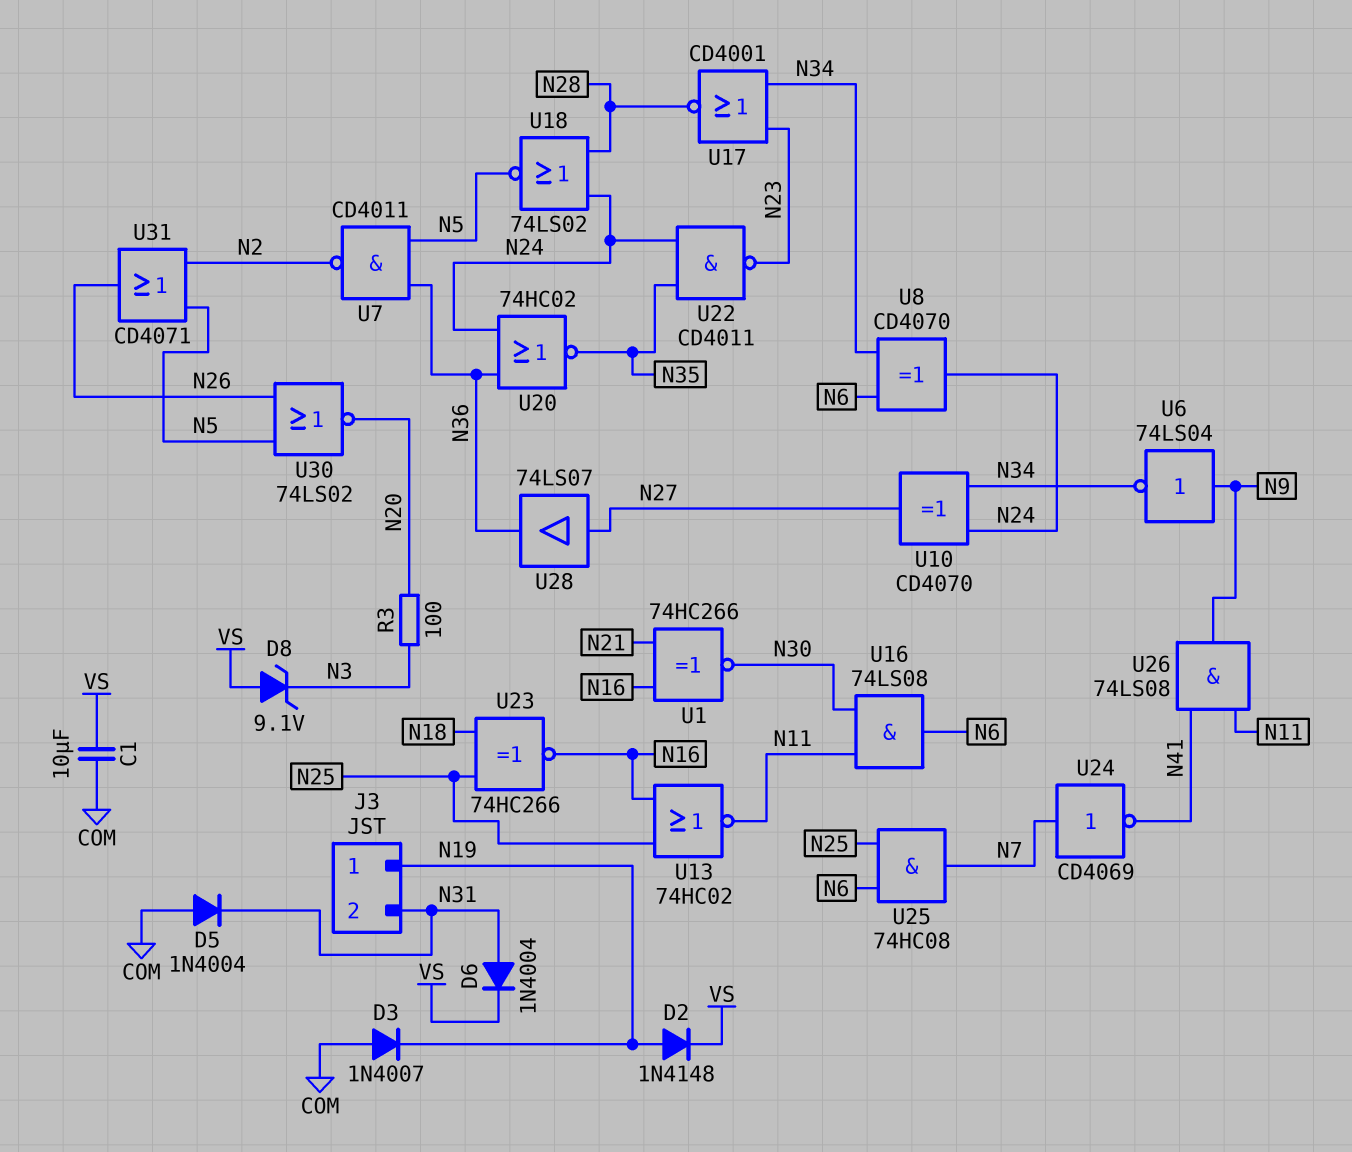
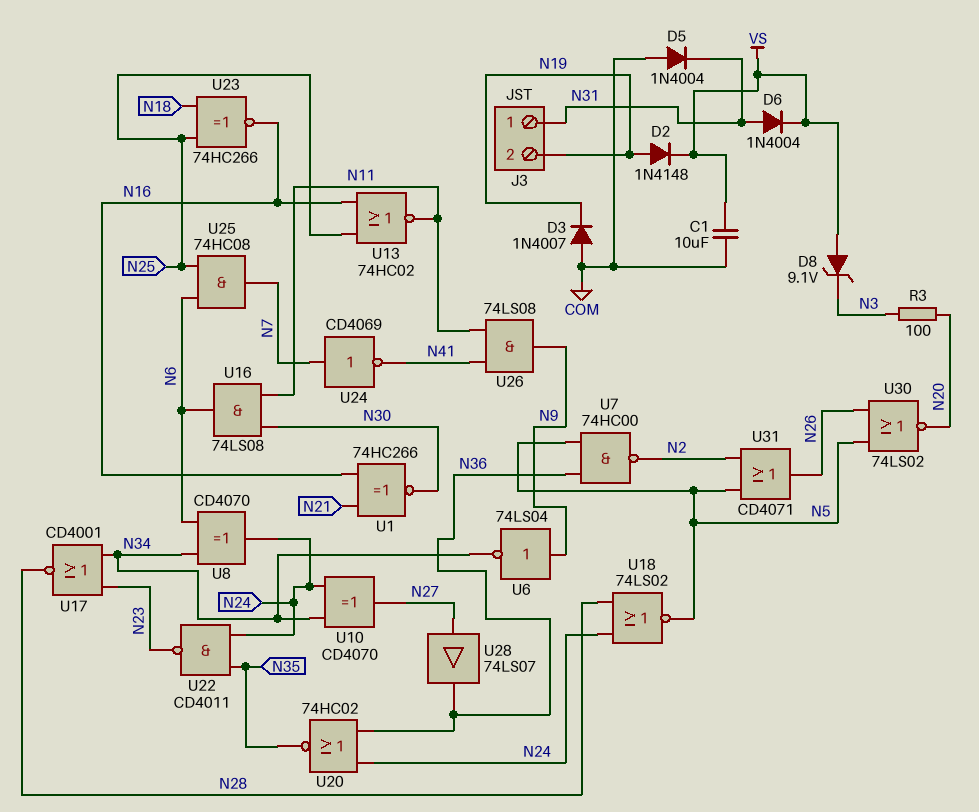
J3 pin 1: N19 -> N31
J3 pin 2: N31 -> N19
U7: NAND CD4011 (in N5, in N36, out N2) -> NAND 74HC00 (in N5, in N36, out N2)

